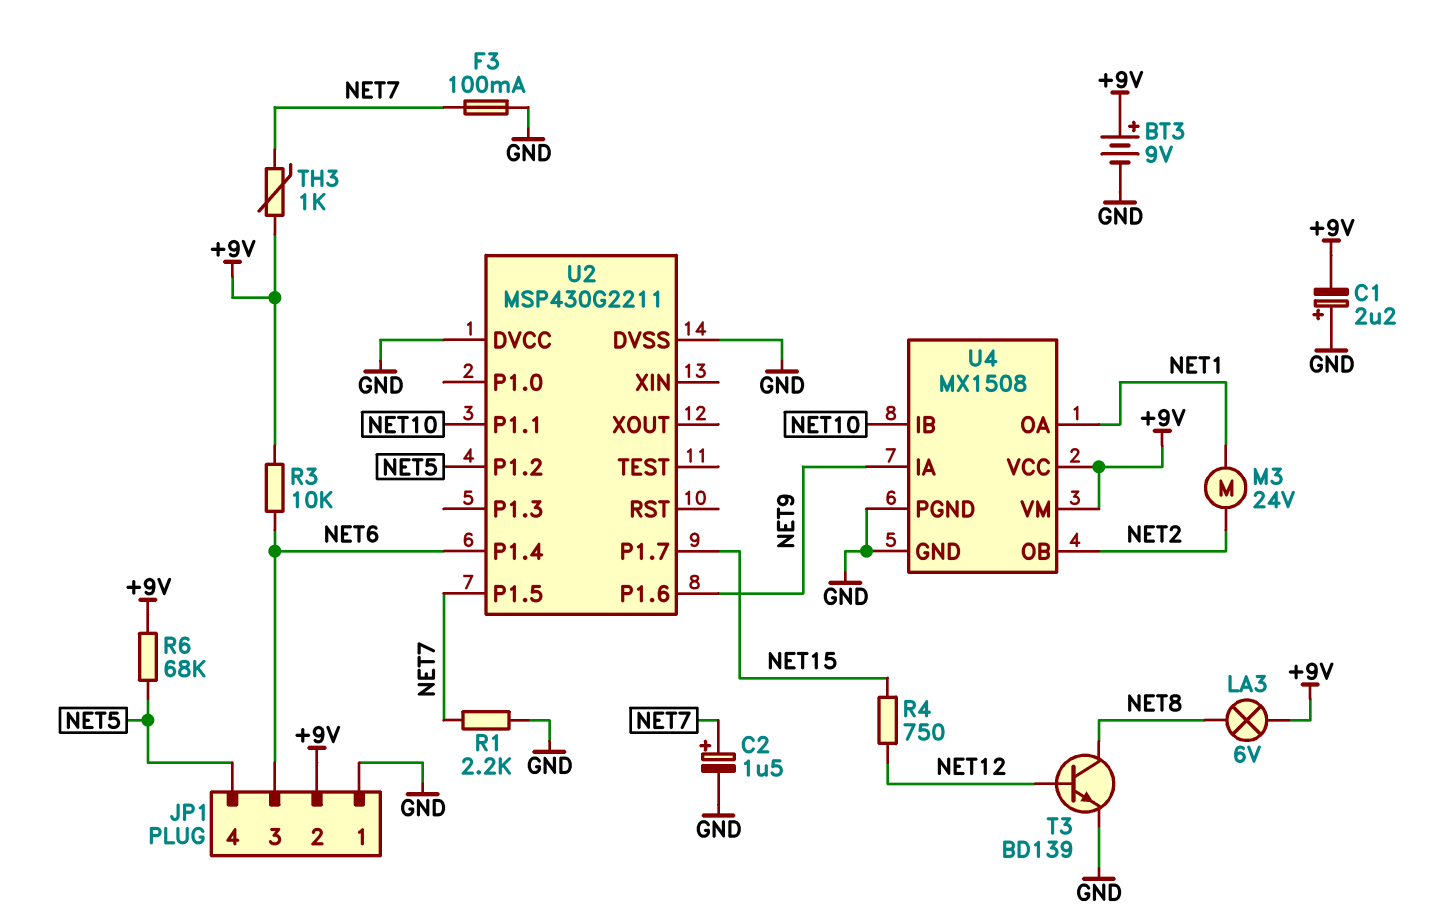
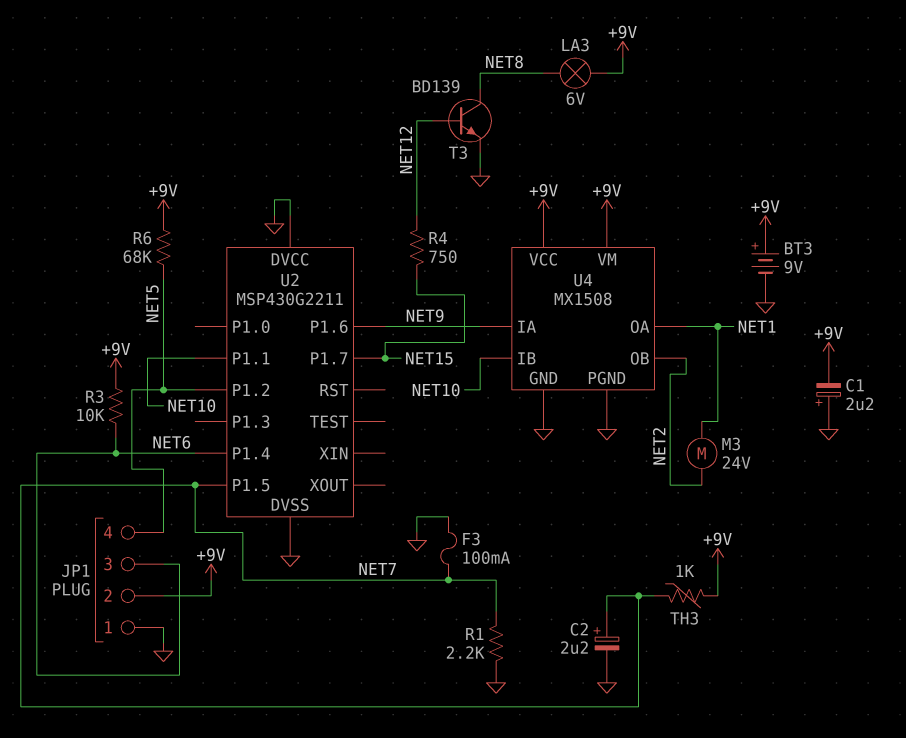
C2: 1.5uF (plus NET7, minus GND) -> 2.2uF (plus NET7, minus GND)

